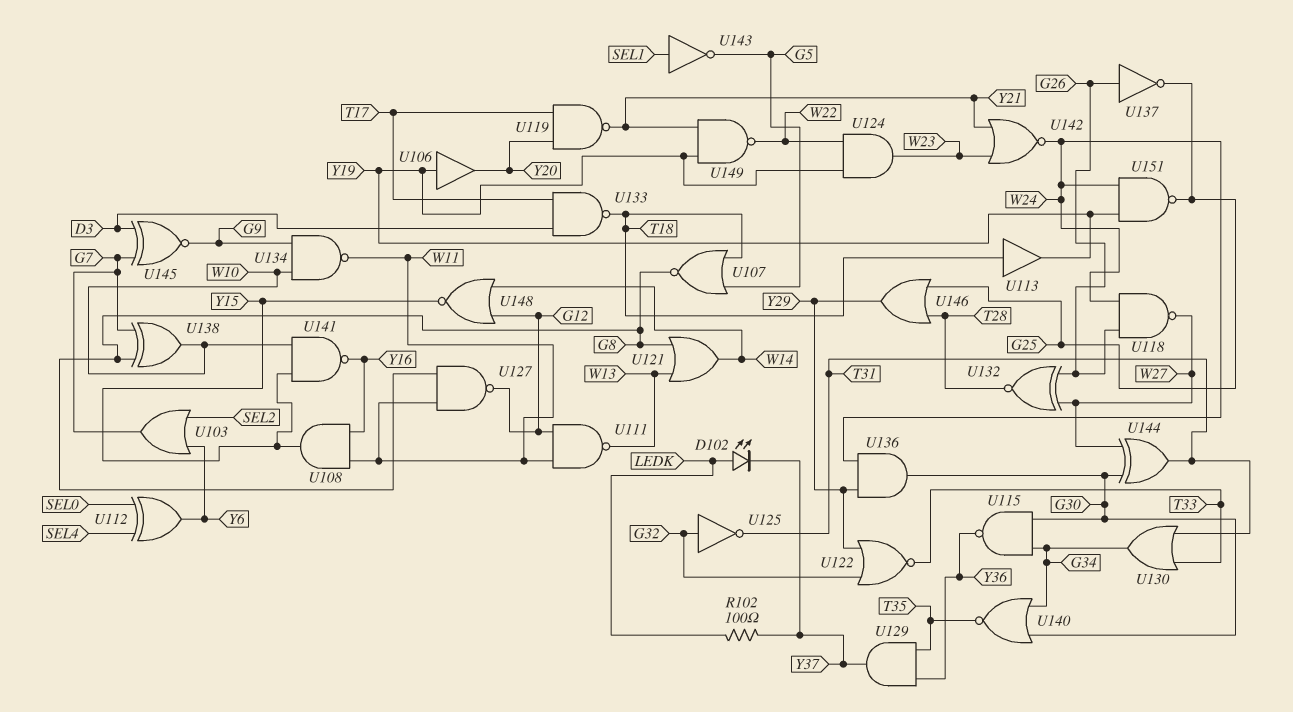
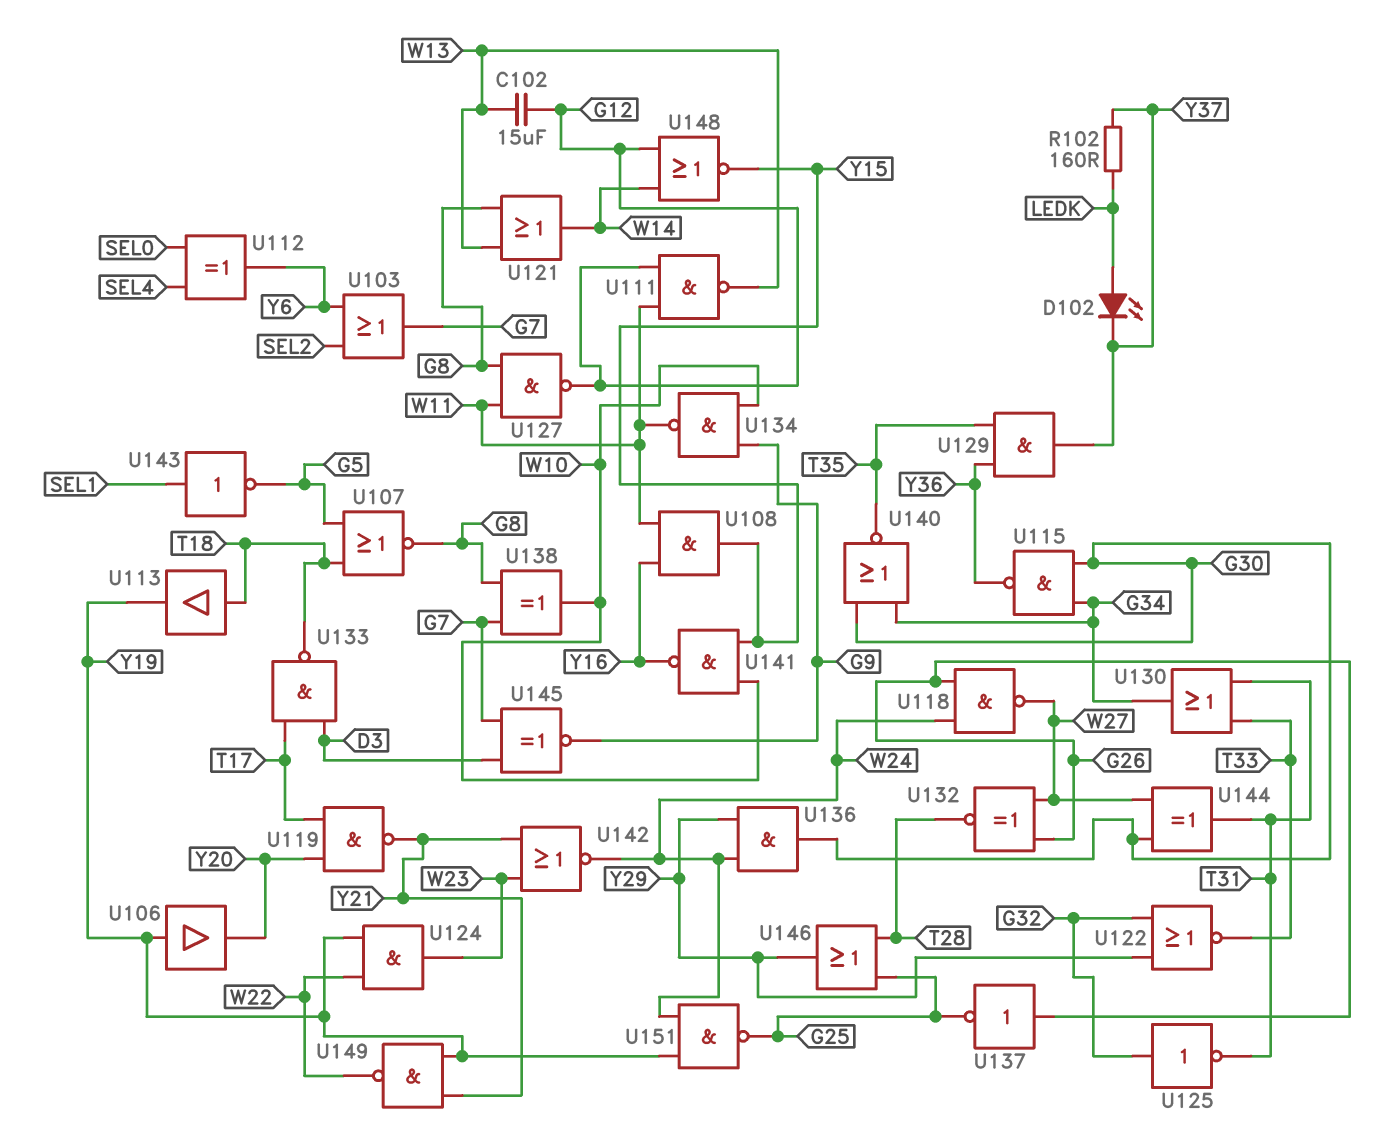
C102: none -> 15uF (G12, W13)
R102: 100 (LEDK, Y37) -> 160 (LEDK, Y37)

